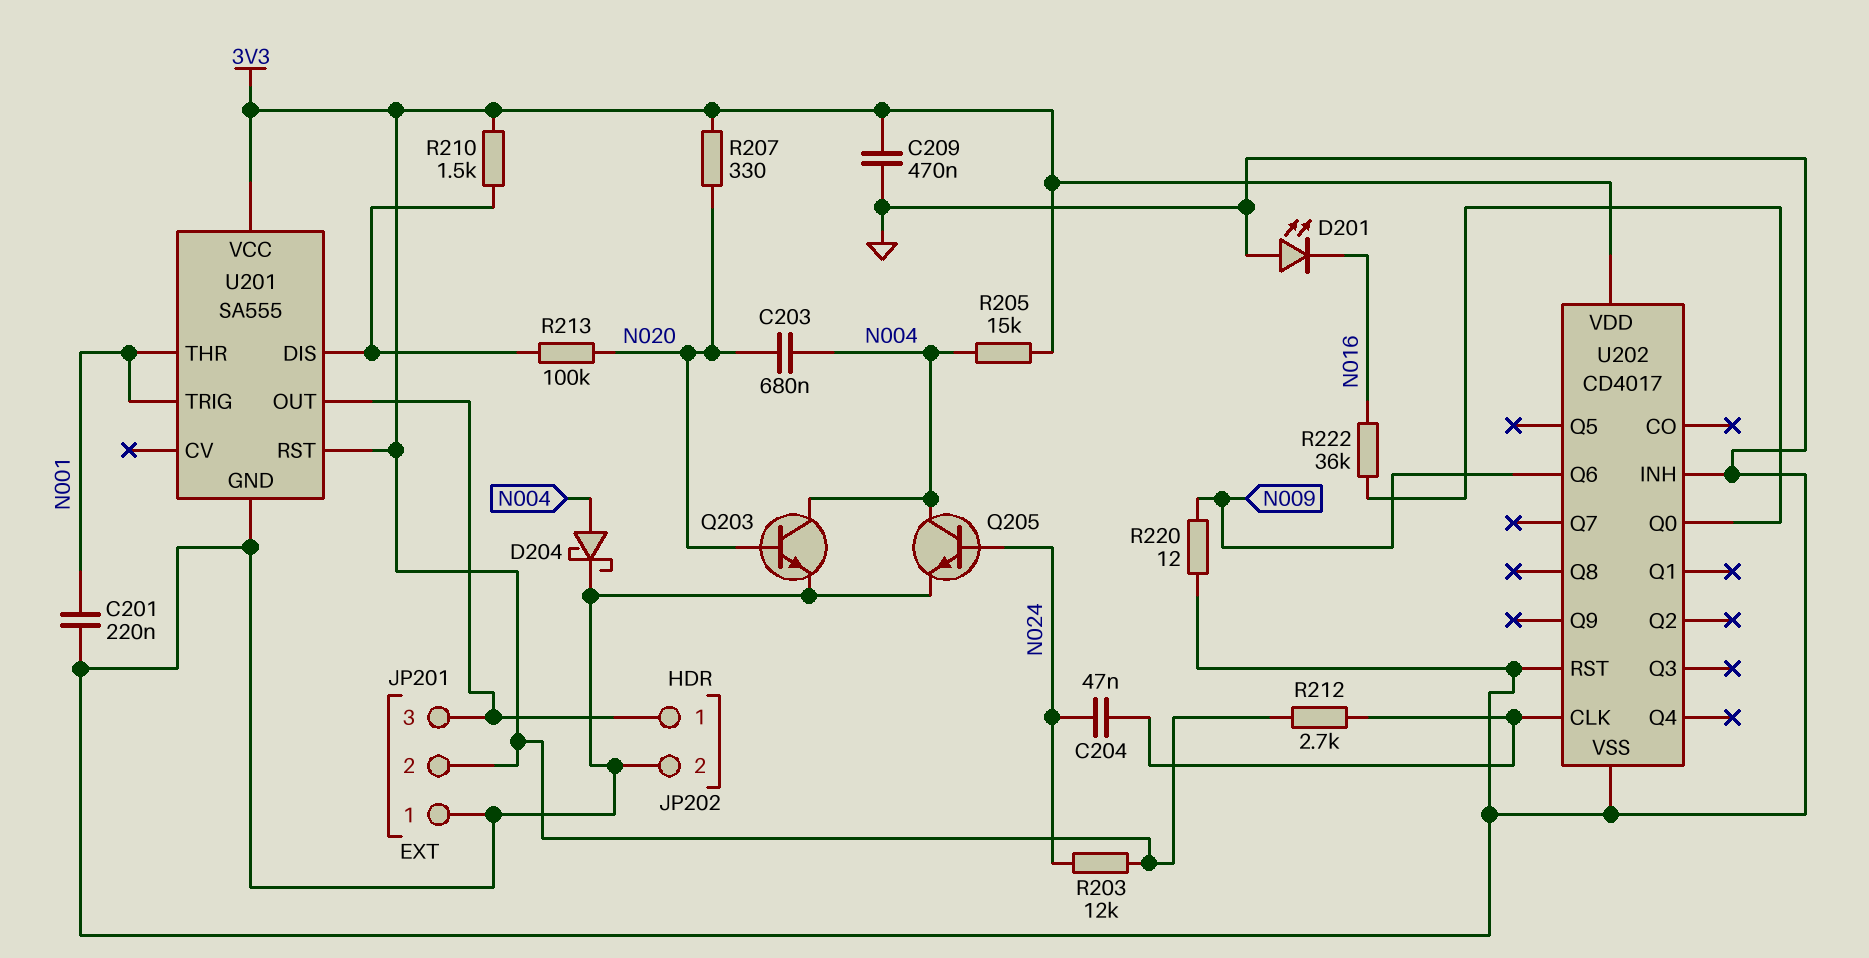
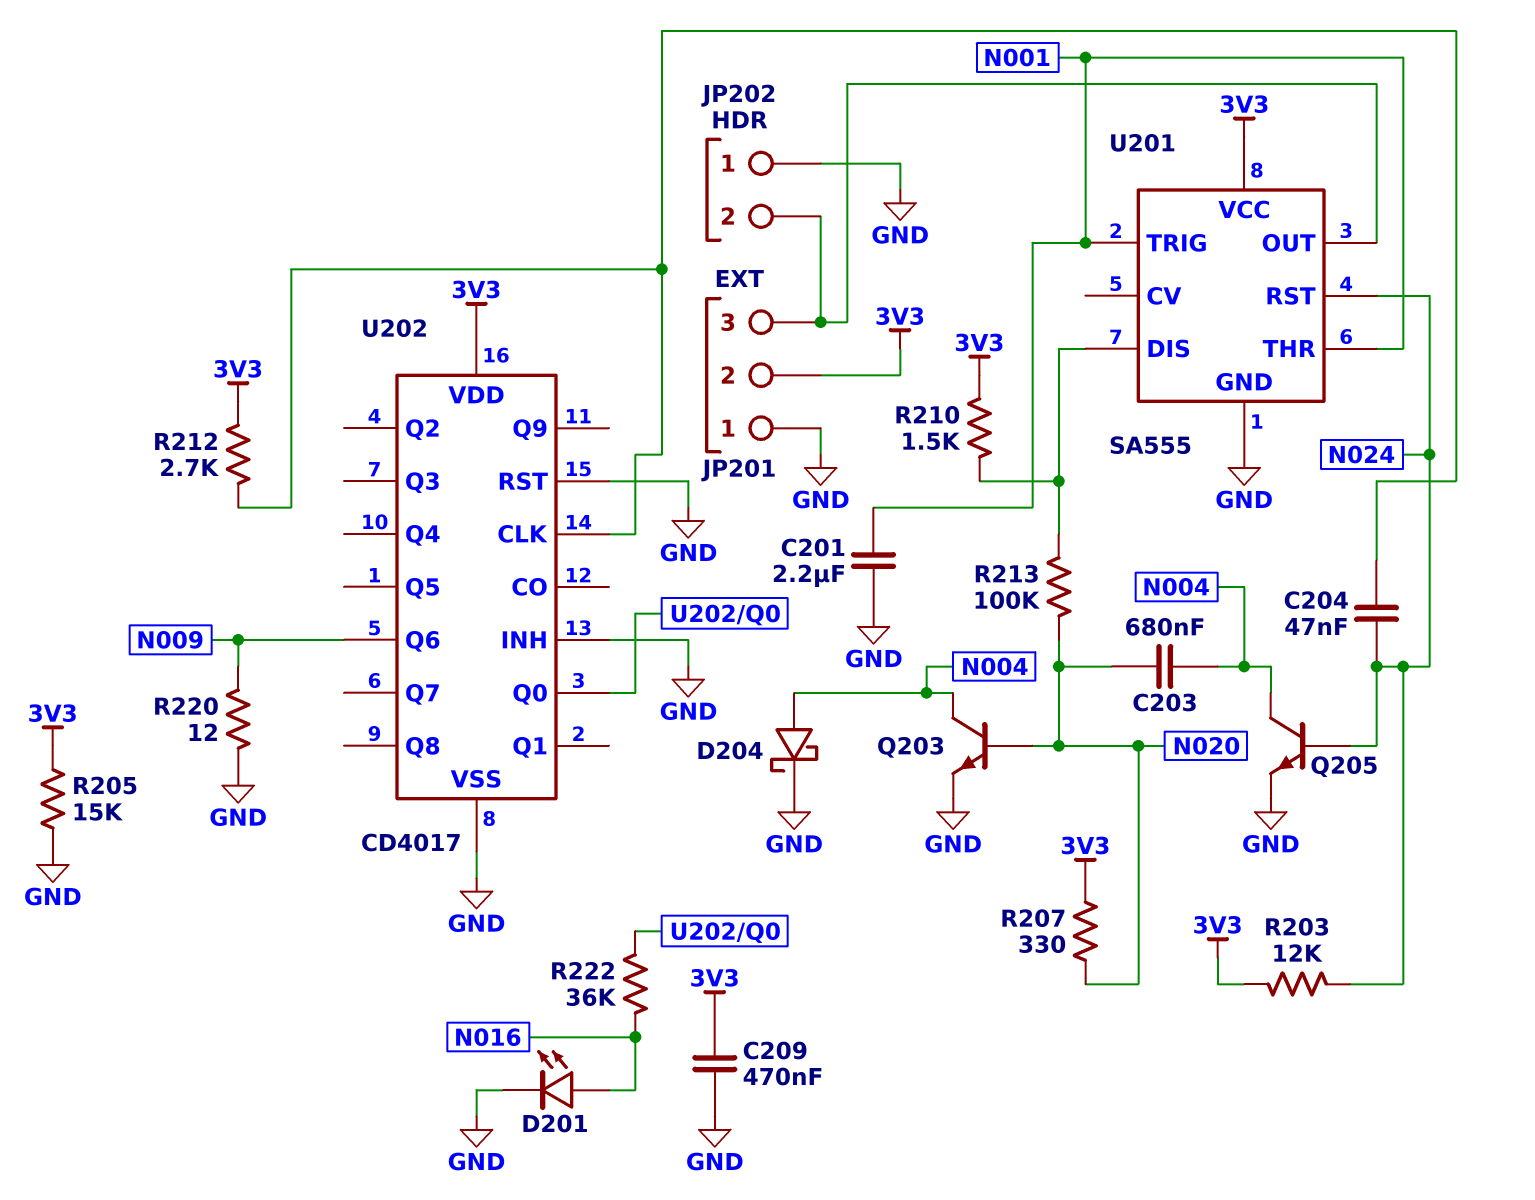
C201: 220nF (GND, N001) -> 2.2uF (GND, N001)
D201: LED (A GND, K N016) -> LED (A N016, K GND)
JP202 pin 1: JP201/3 -> GND
JP202 pin 2: GND -> JP201/3
R205: 15k (3V3, N004) -> 15k (3V3, GND)
U201 pin RST: 3V3 -> N024

